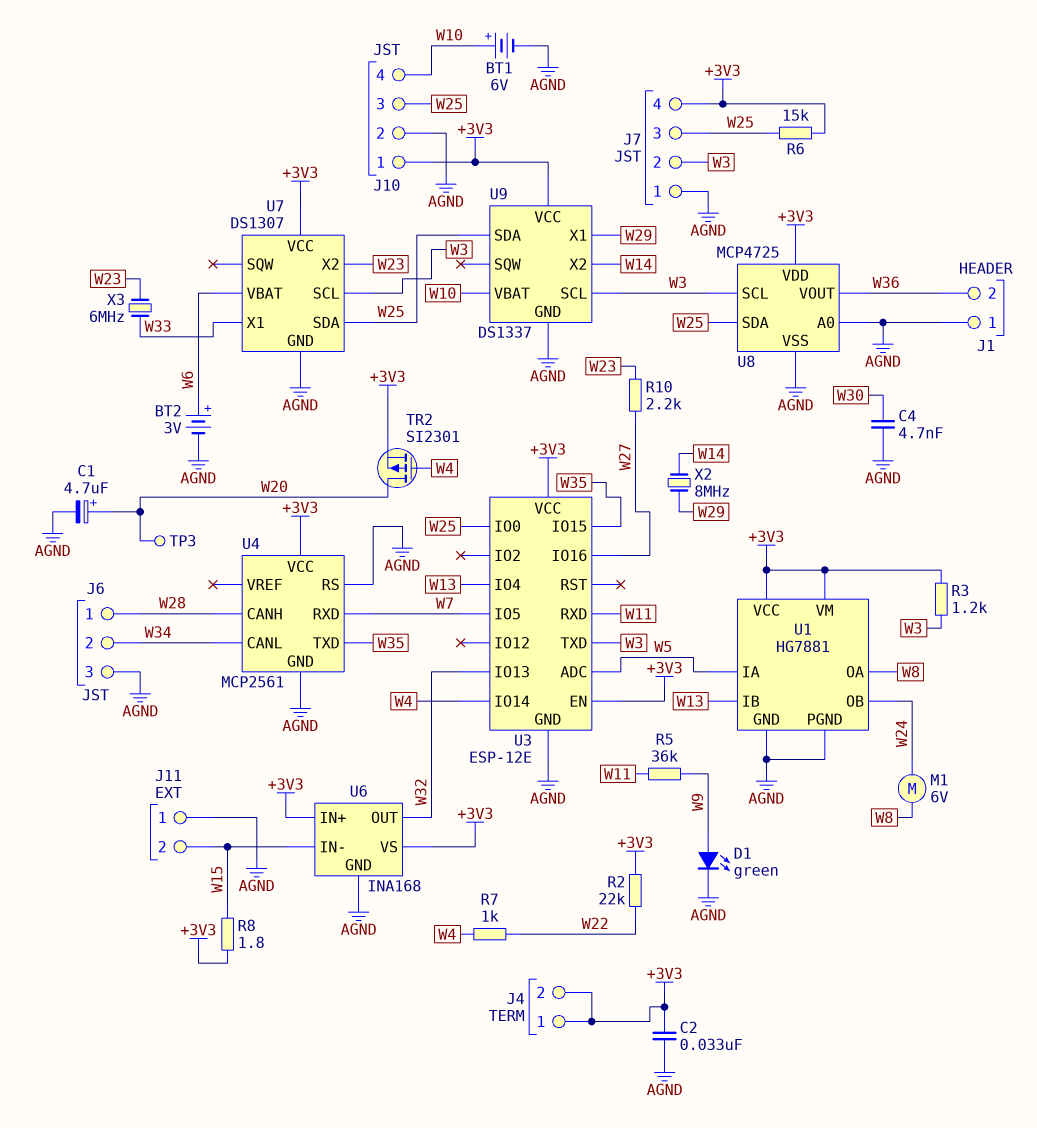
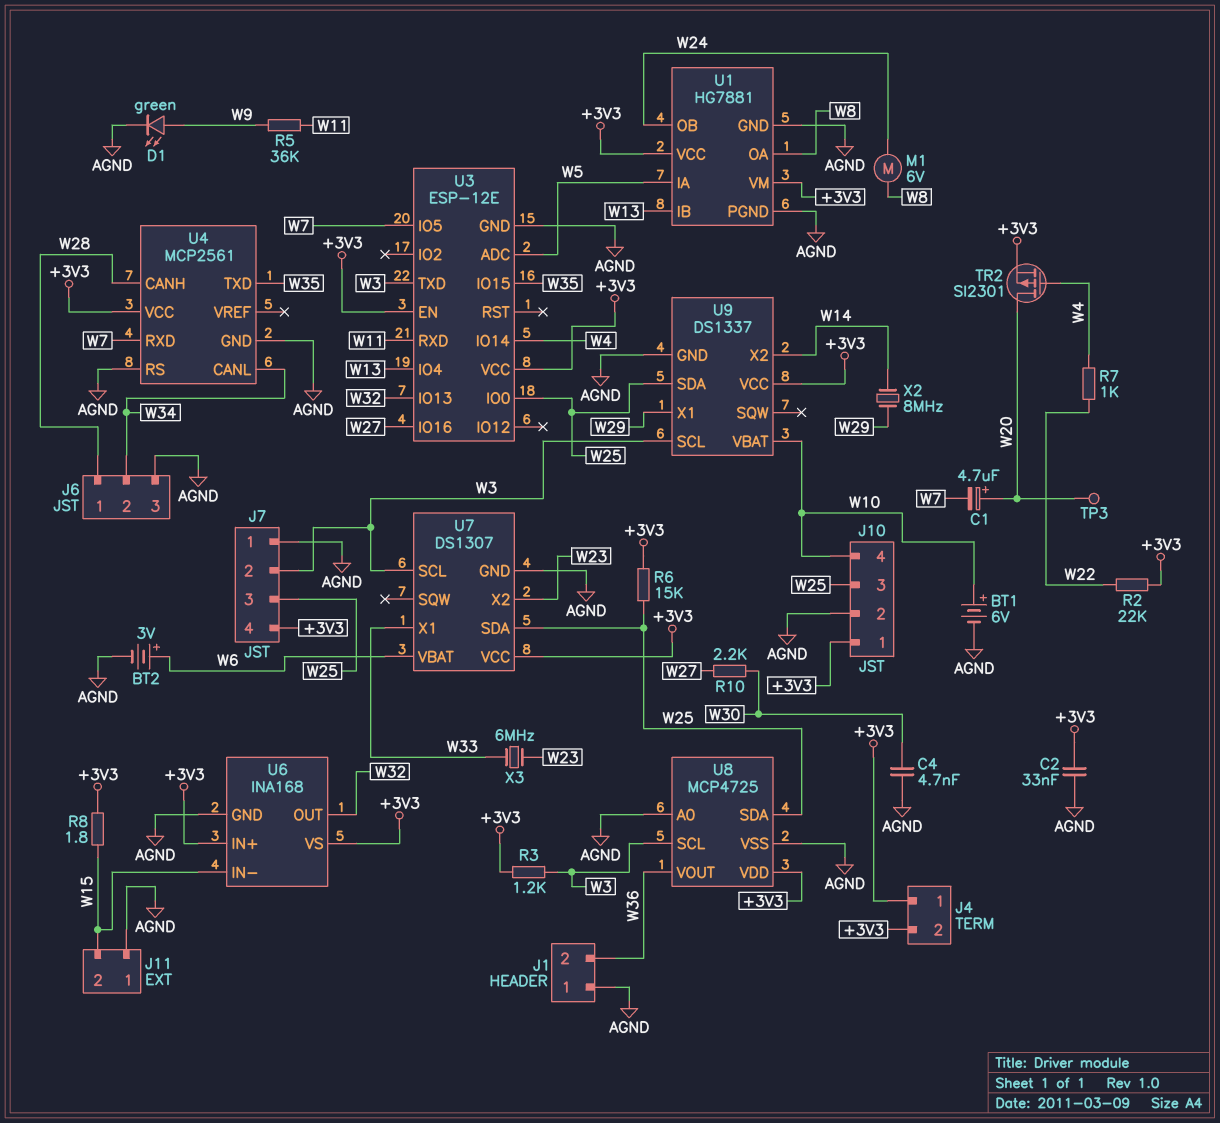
C1: 4.7uF (plus W20, minus AGND) -> 4.7uF (plus W20, minus W7)
R10: 2.2k (W23, W27) -> 2.2k (W27, W30)

